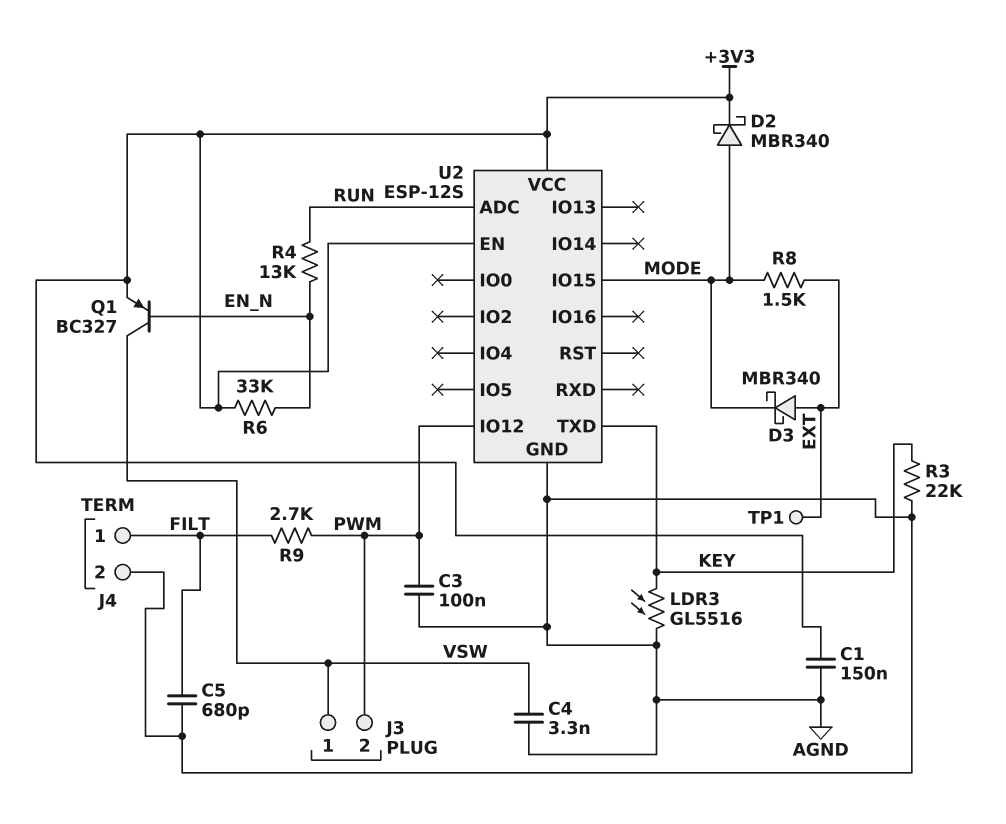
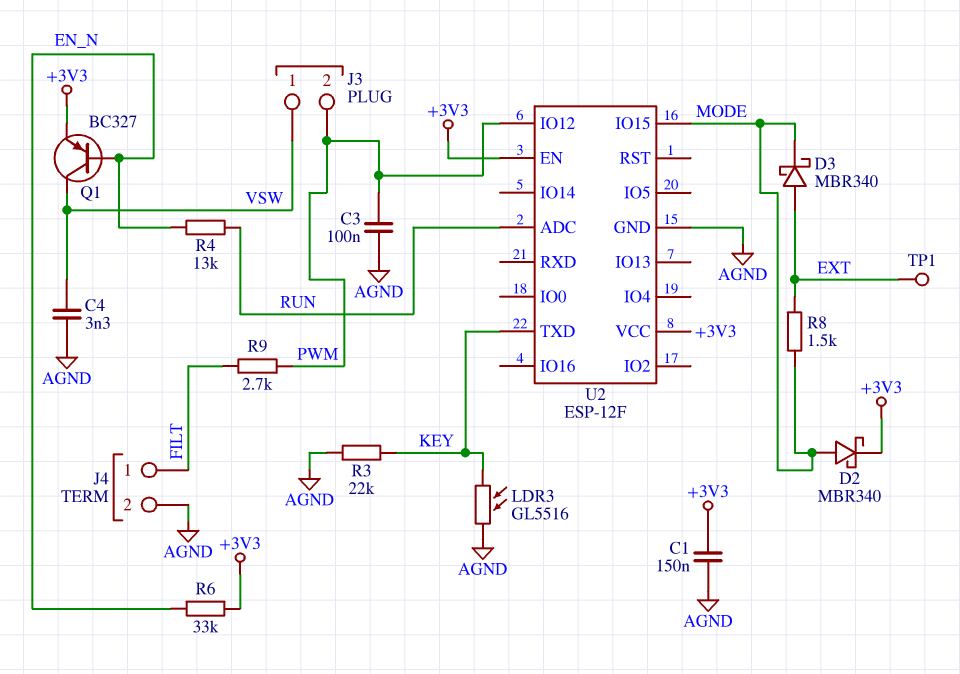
C5: 680pF (AGND, FILT) -> none
U2: ESP-12S -> ESP-12F

